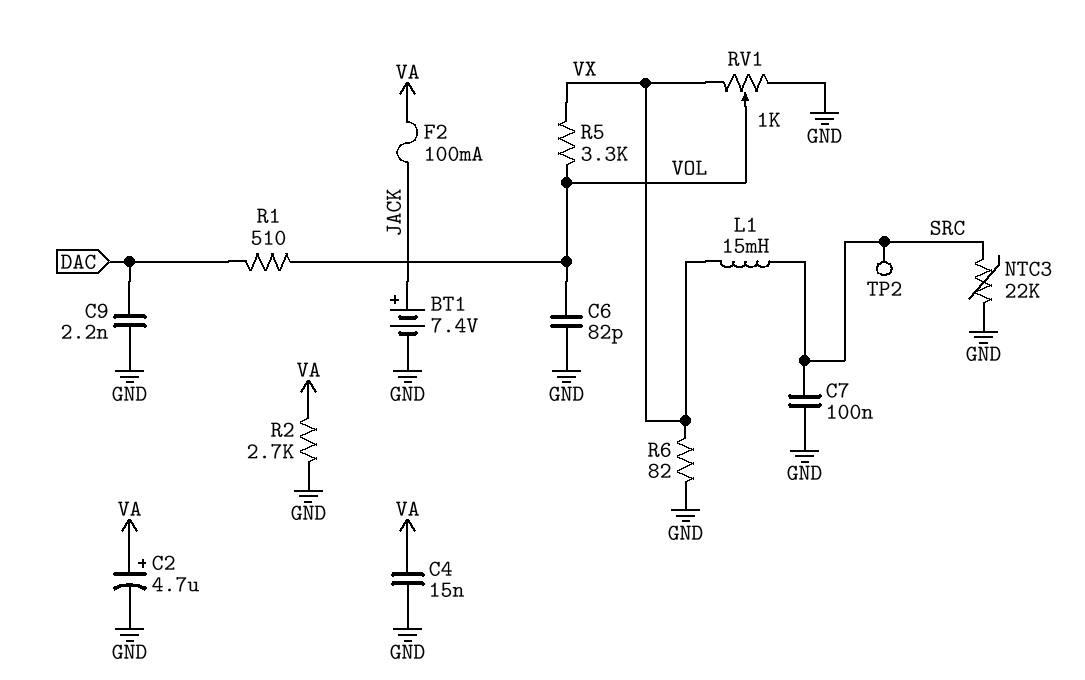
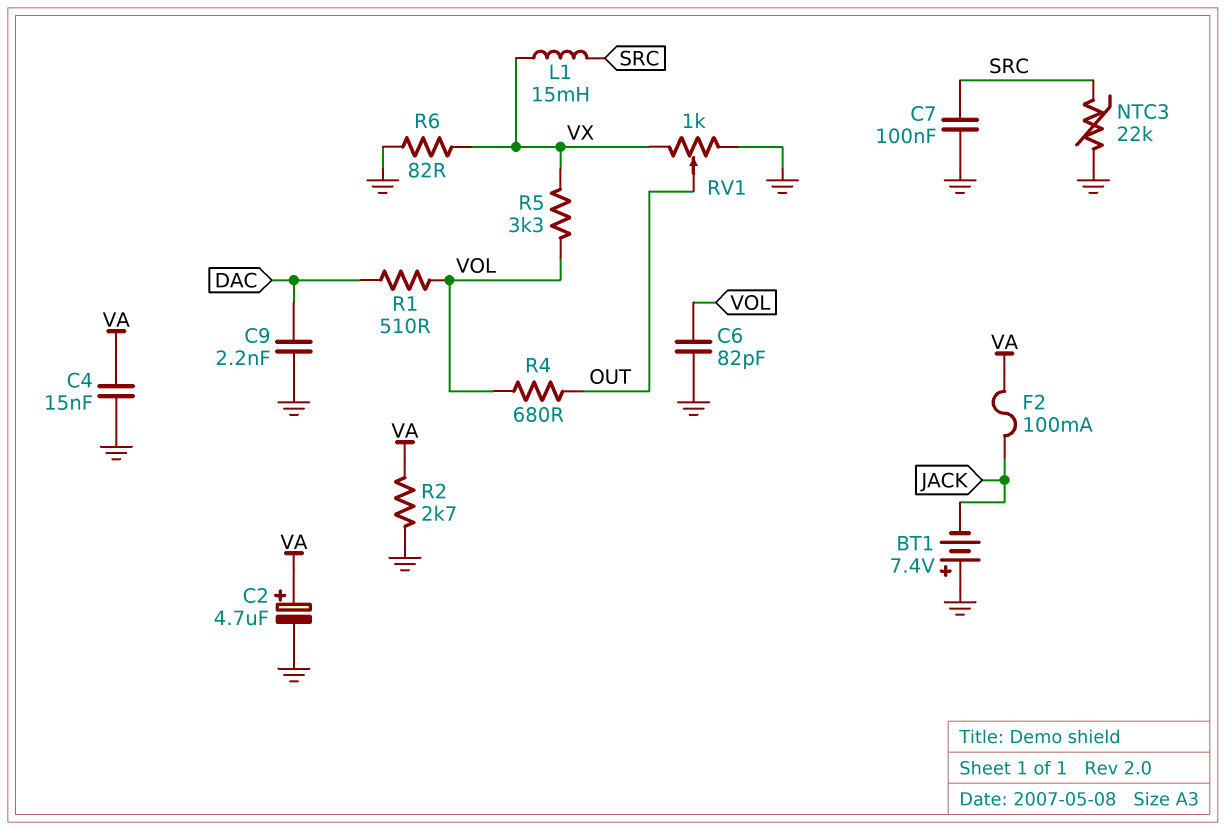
BT1: 7.4V (plus JACK, minus GND) -> 7.4V (plus GND, minus JACK)
R4: none -> 680 (OUT, VOL)
RV1: 1k (GND, VX, wiper VOL) -> 1k (GND, VX, wiper OUT)
TP2: test point (SRC) -> none

